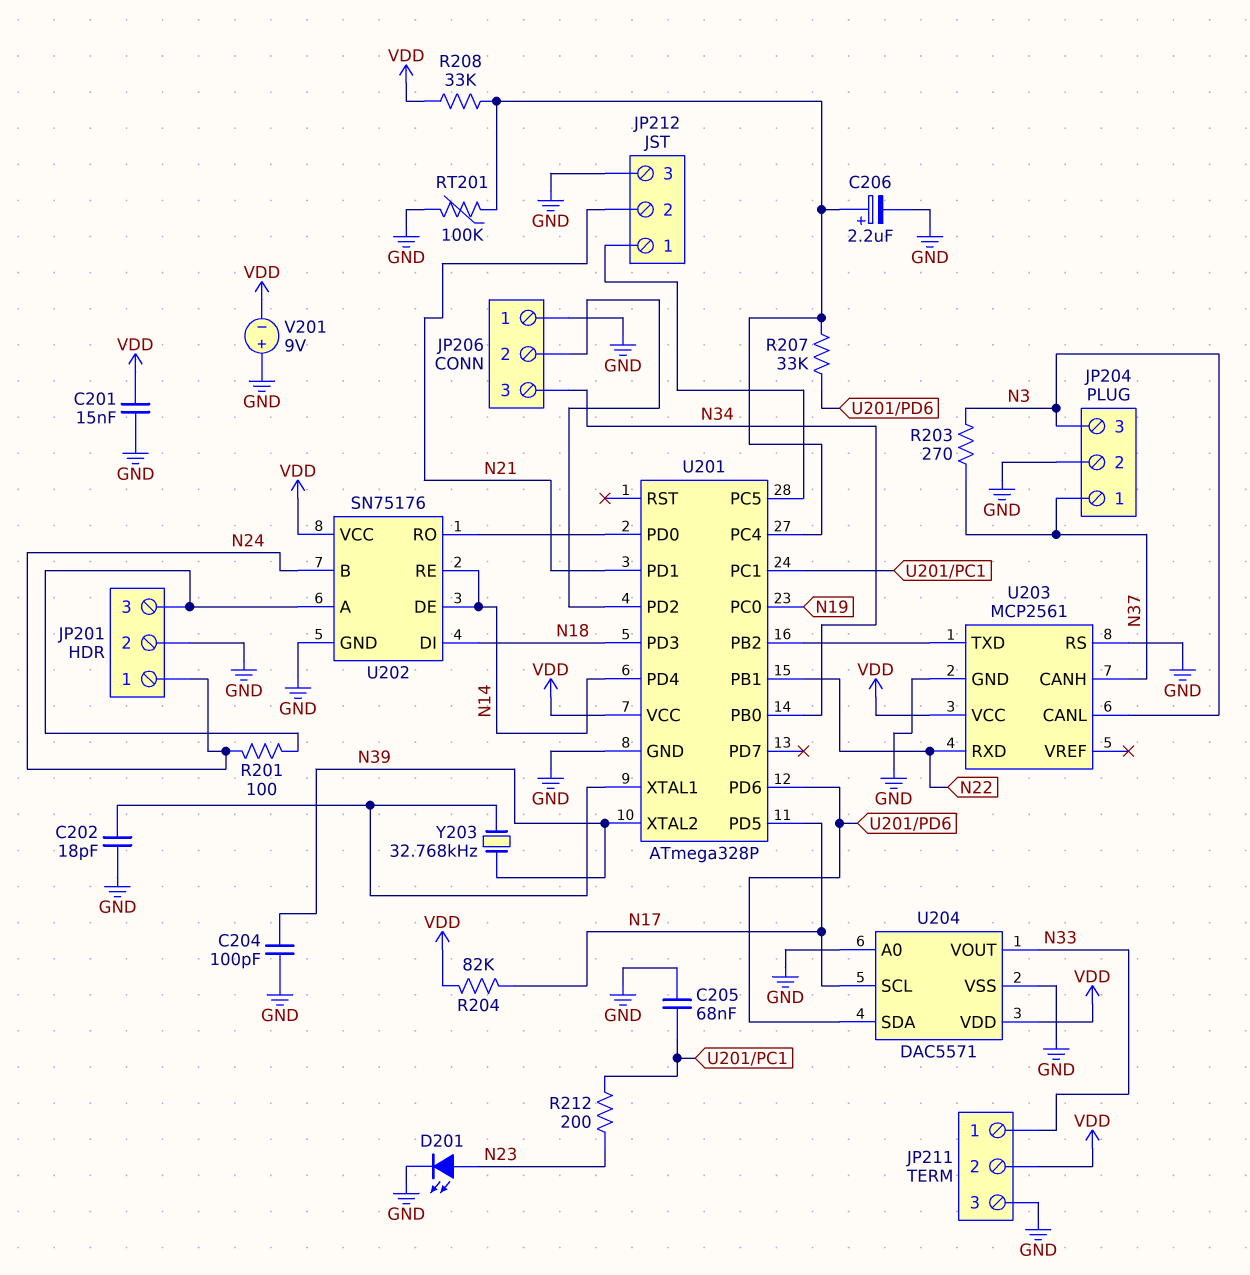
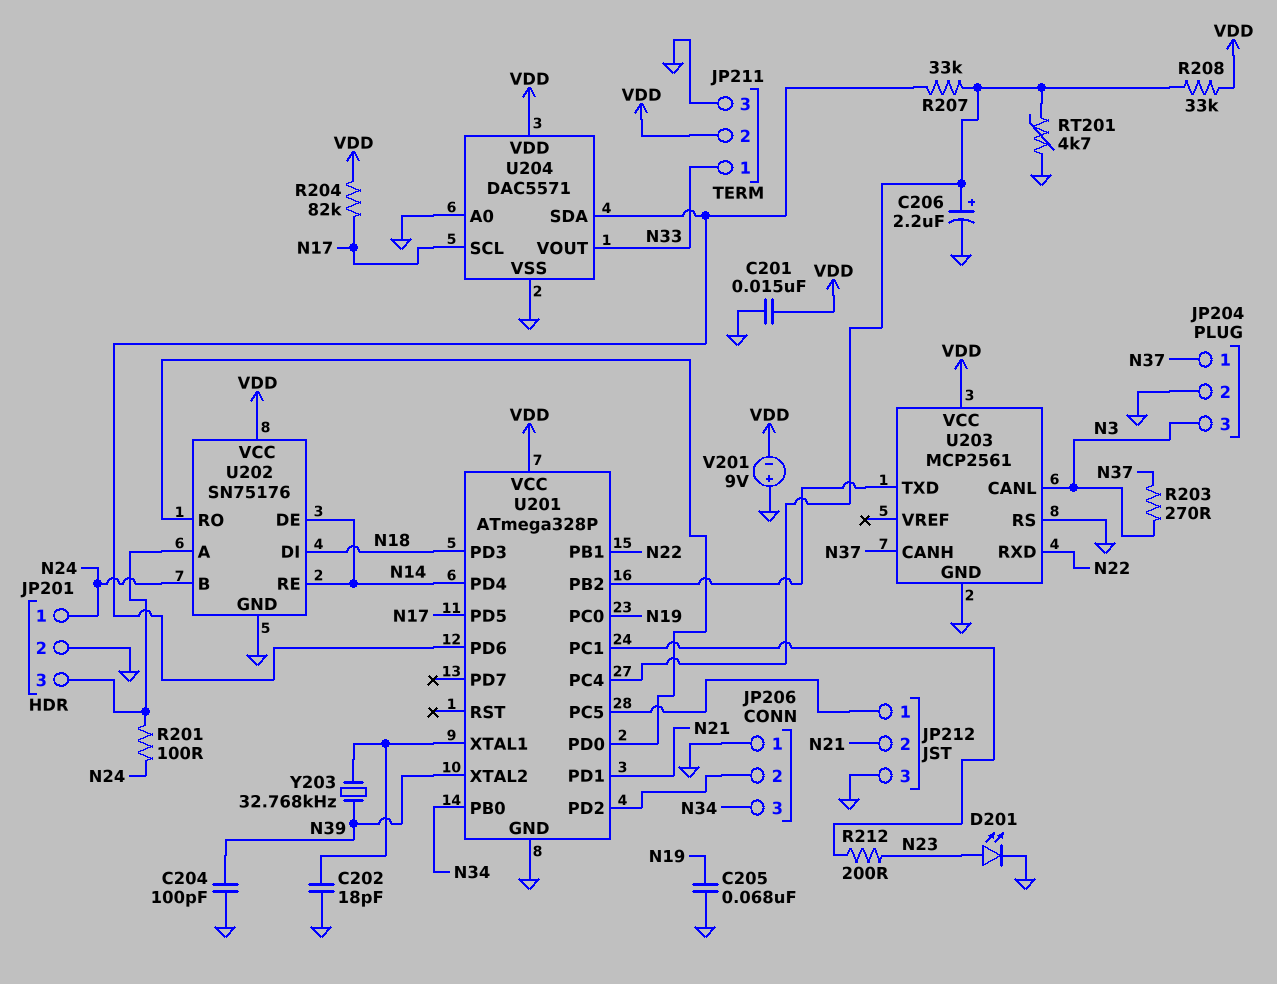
C205: 68nF (GND, U201/PC1) -> 68nF (GND, N19)
RT201: 100k (GND, U201/PC4) -> 4.7k (GND, U201/PC4)

